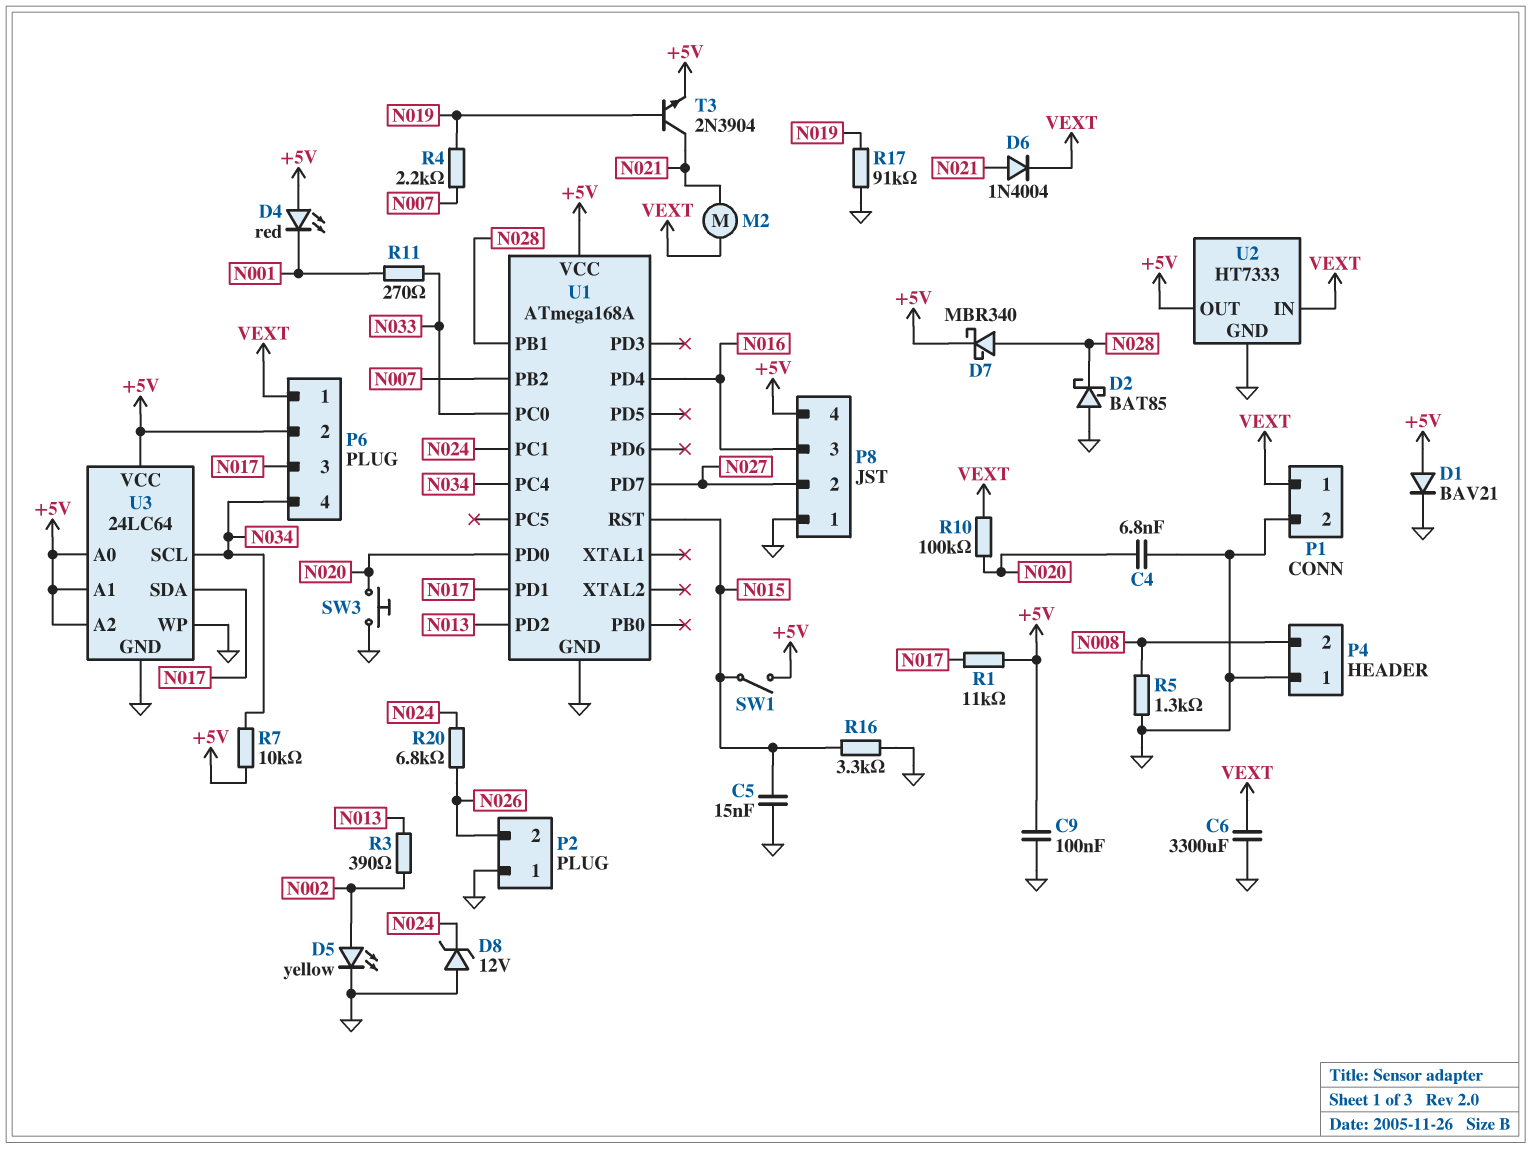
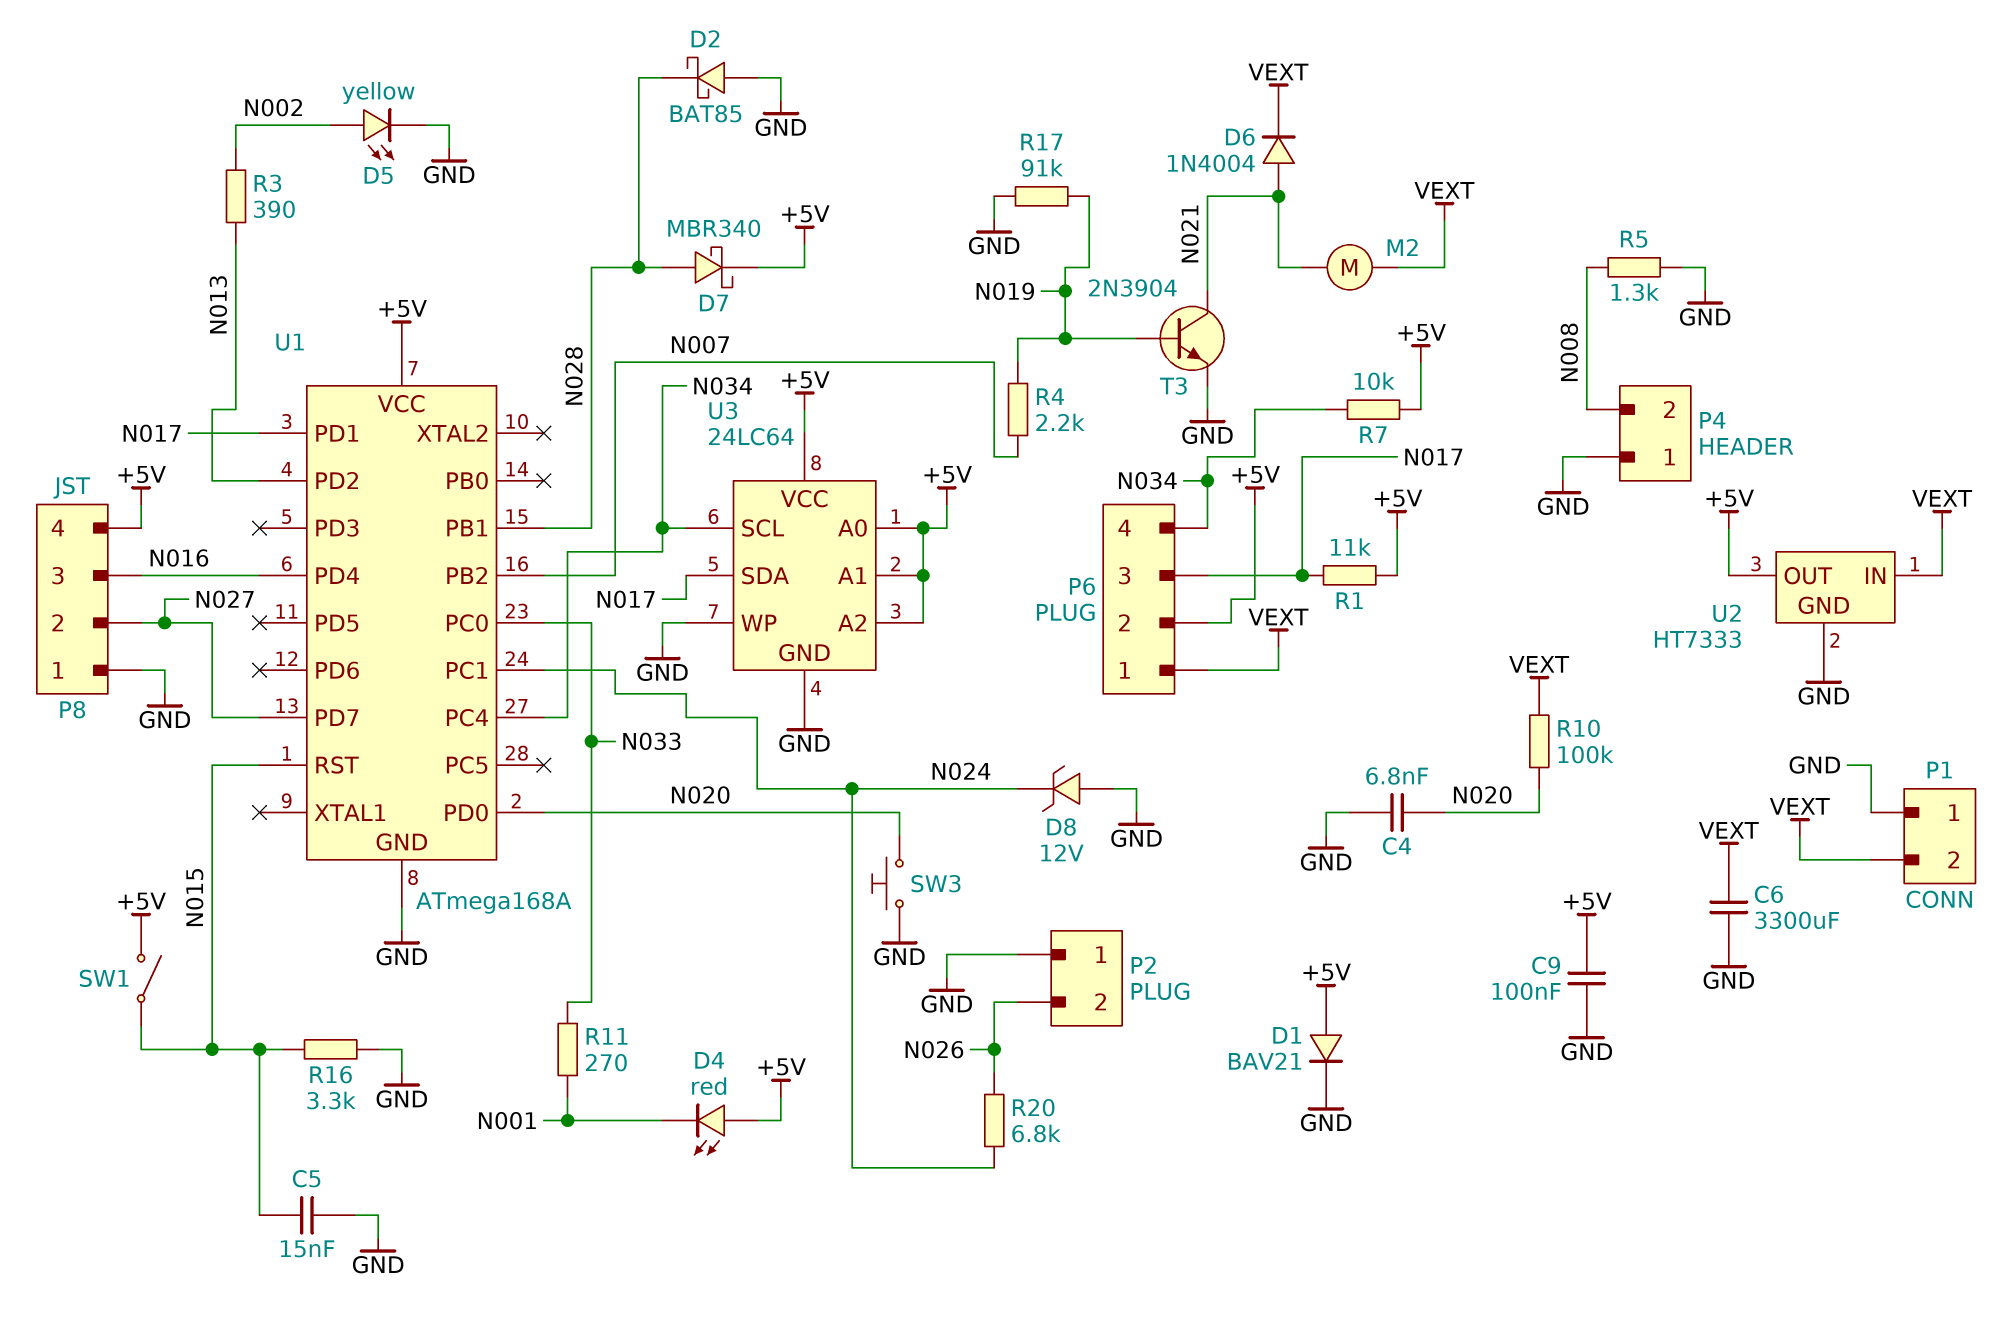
P1 pin 1: VEXT -> GND
P1 pin 2: GND -> VEXT
T3: NPN 2N3904 (B N019, C N021, E +5V) -> NPN 2N3904 (B N019, C N021, E GND)

